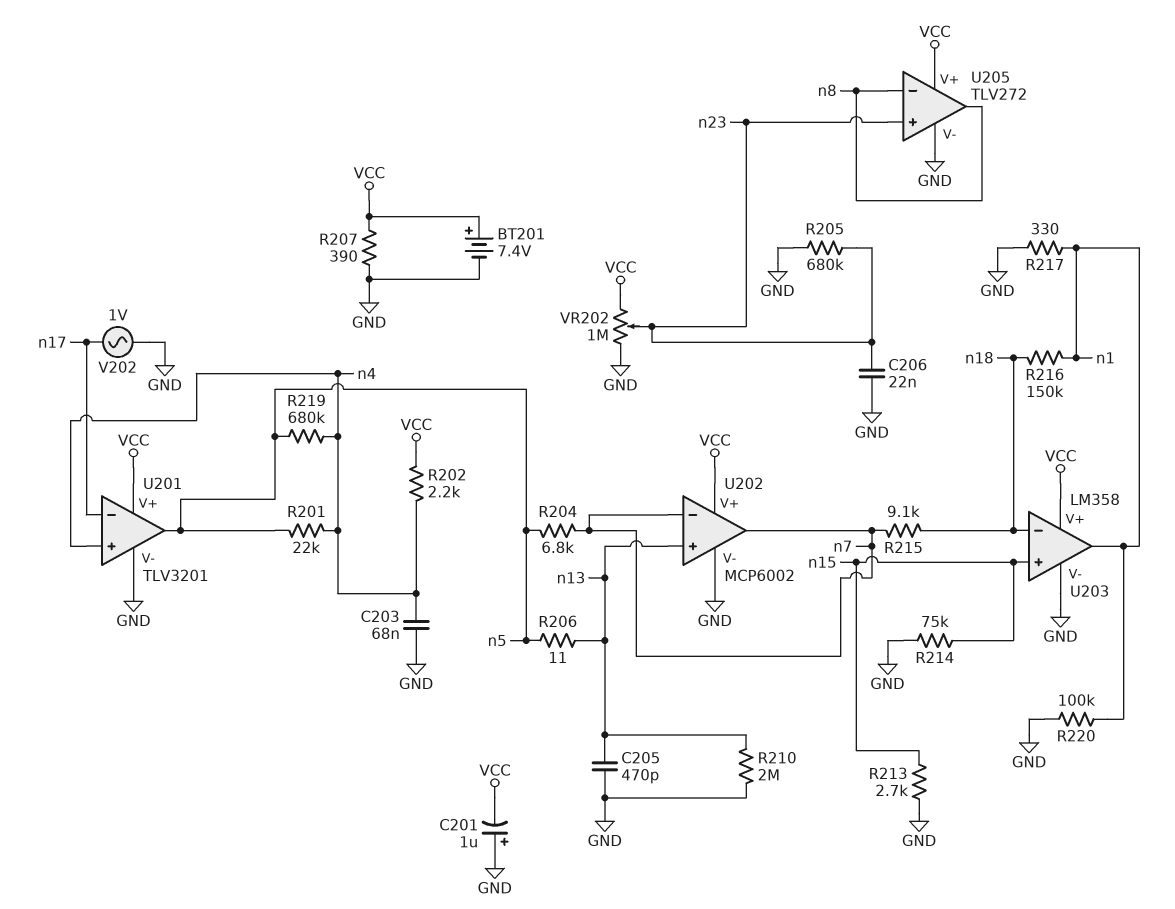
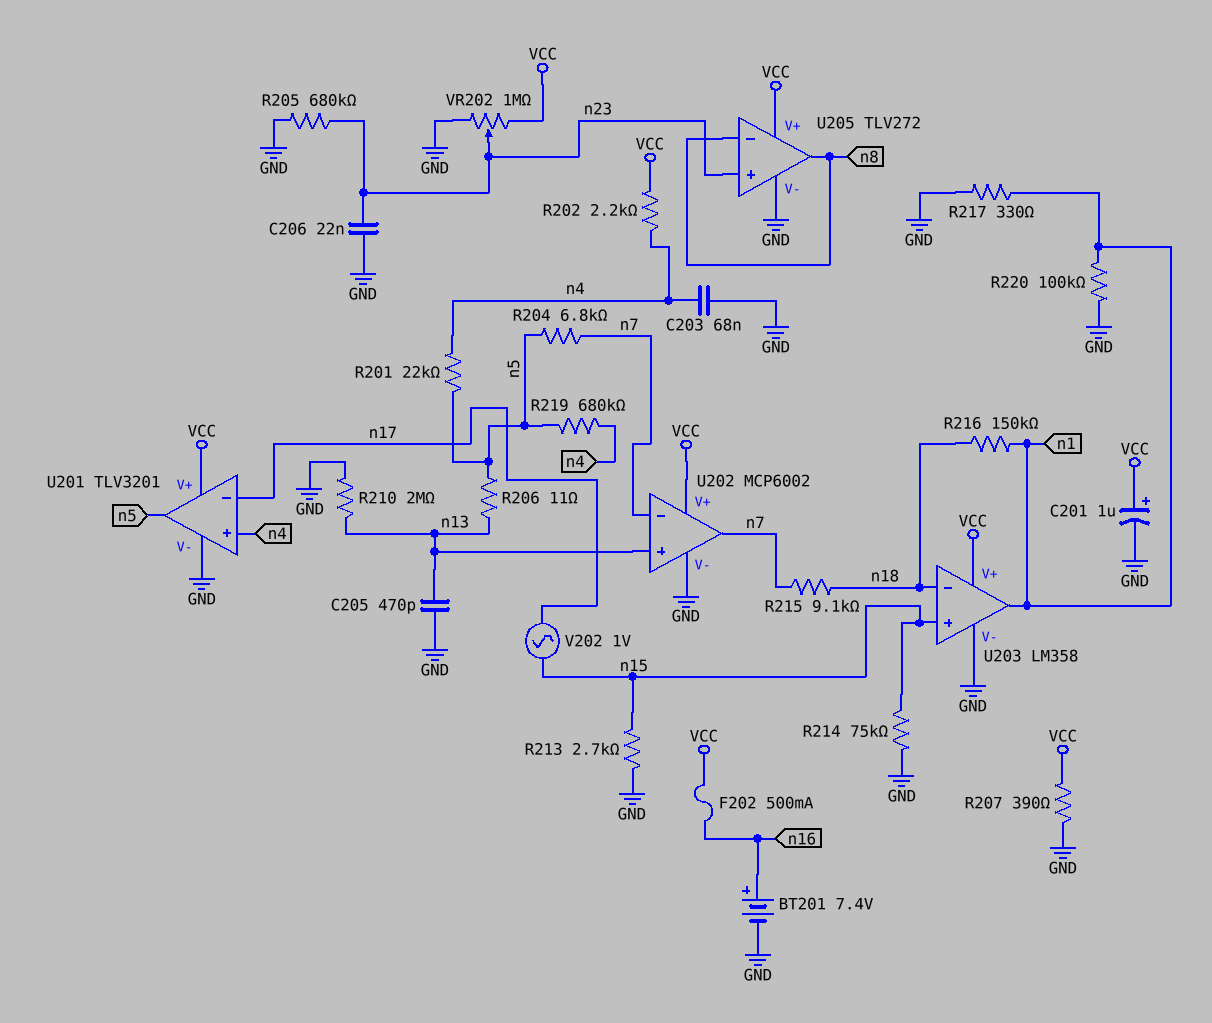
BT201: 7.4V (plus VCC, minus GND) -> 7.4V (plus n16, minus GND)
C201: 1uF (plus GND, minus VCC) -> 1uF (plus VCC, minus GND)
F202: none -> 500mA (VCC, n16)
V202: AC 1V (GND, n17) -> AC 1V (n15, n17)

